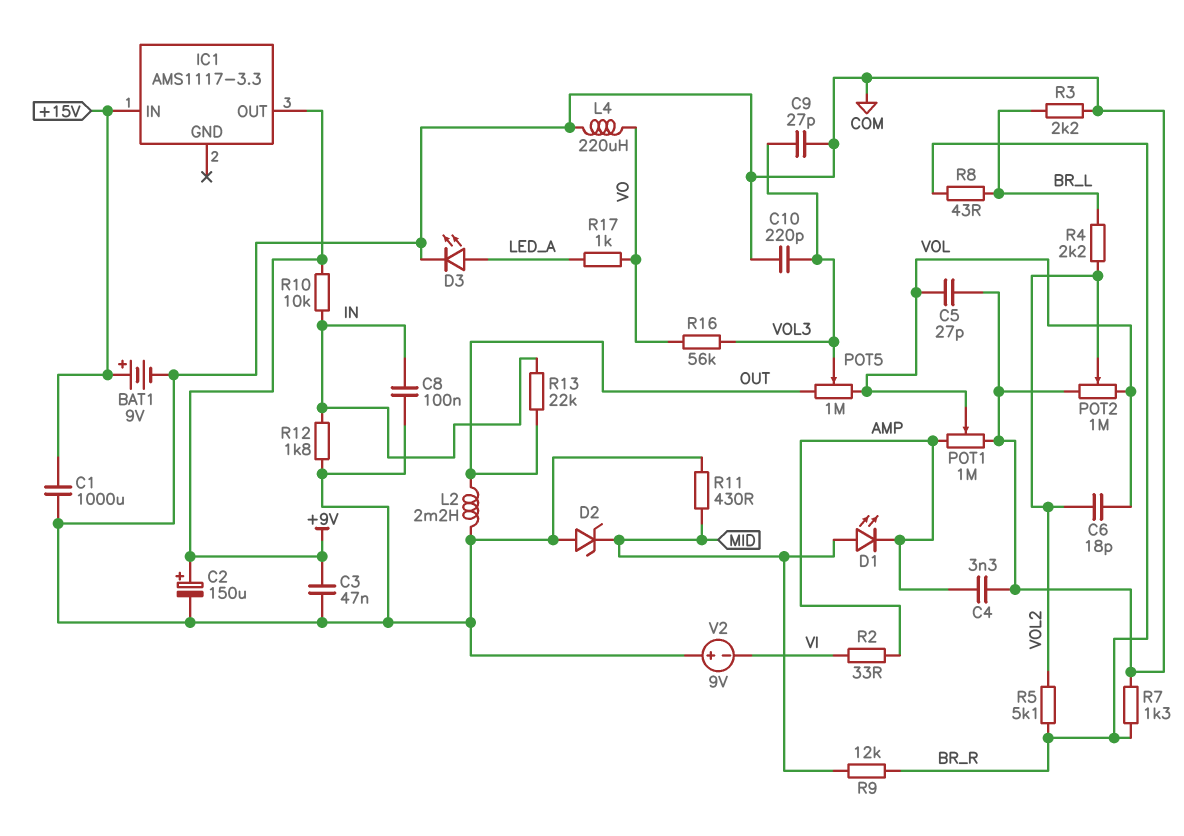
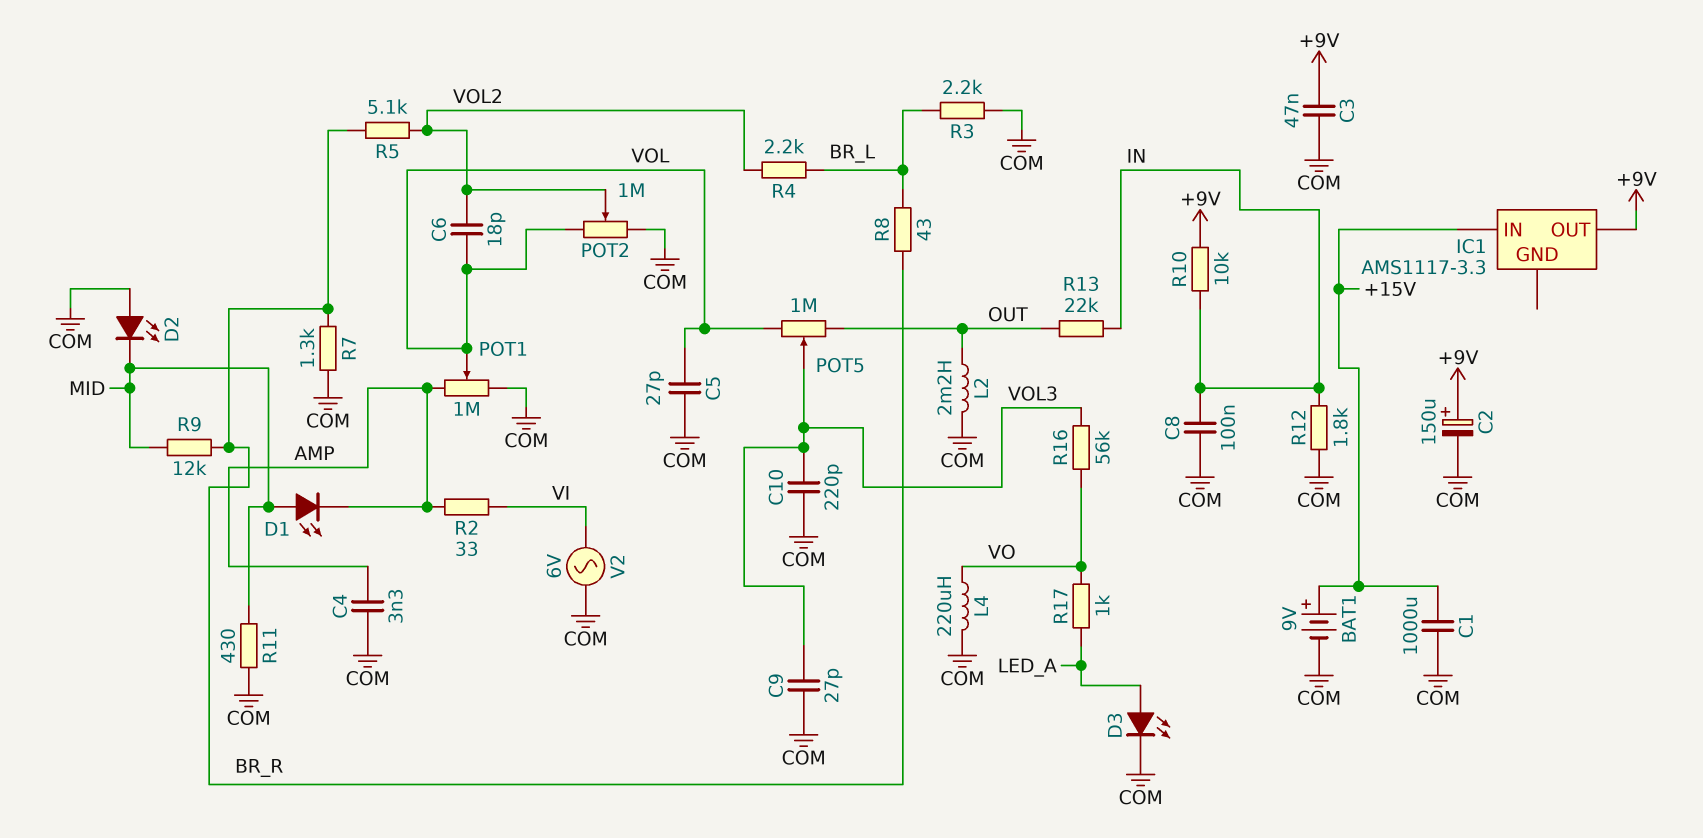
D2: zener (A COM, K MID) -> LED (A COM, K MID)
V2: 9V (plus COM, minus VI) -> AC 6V (COM, VI)

